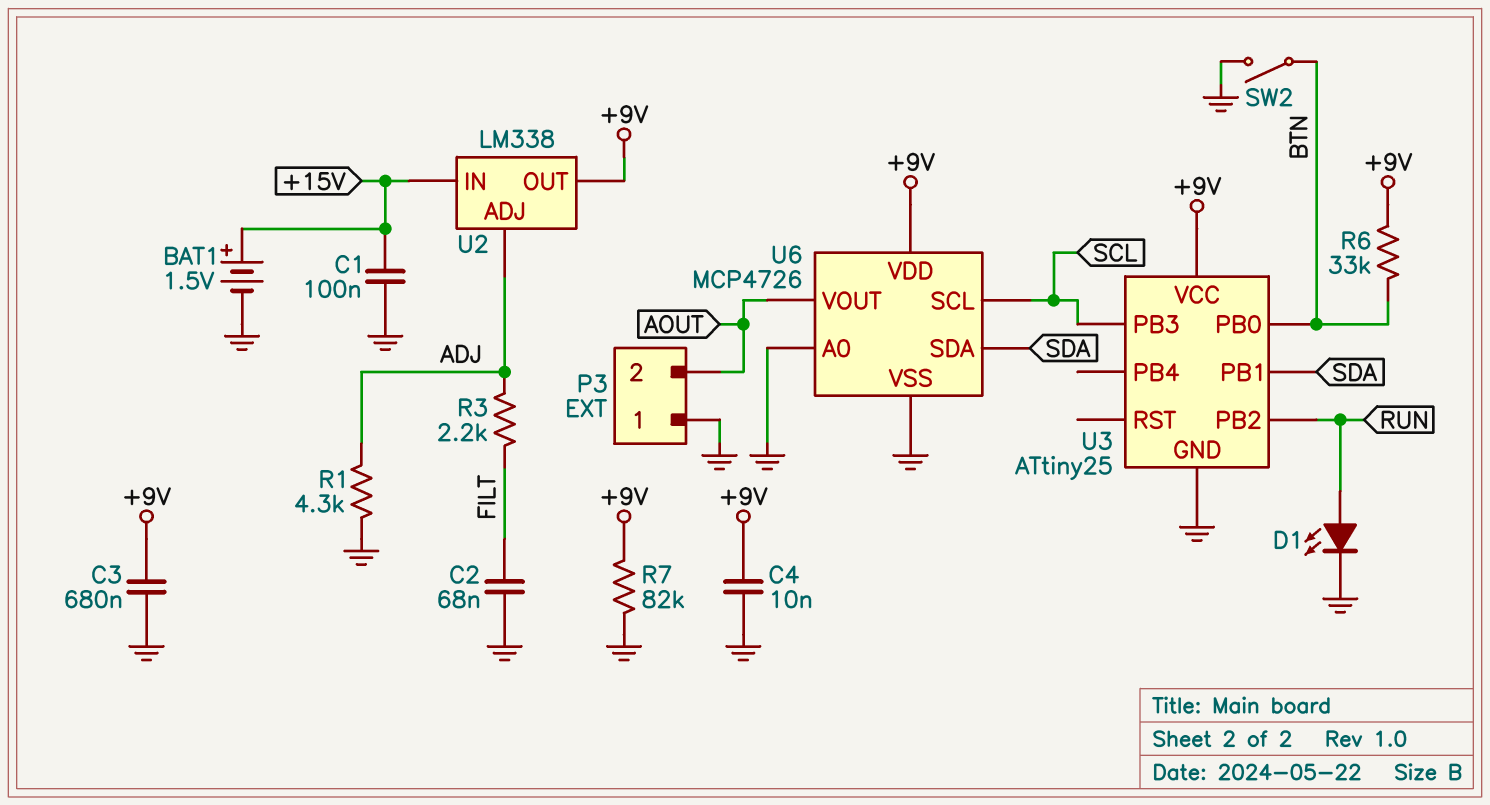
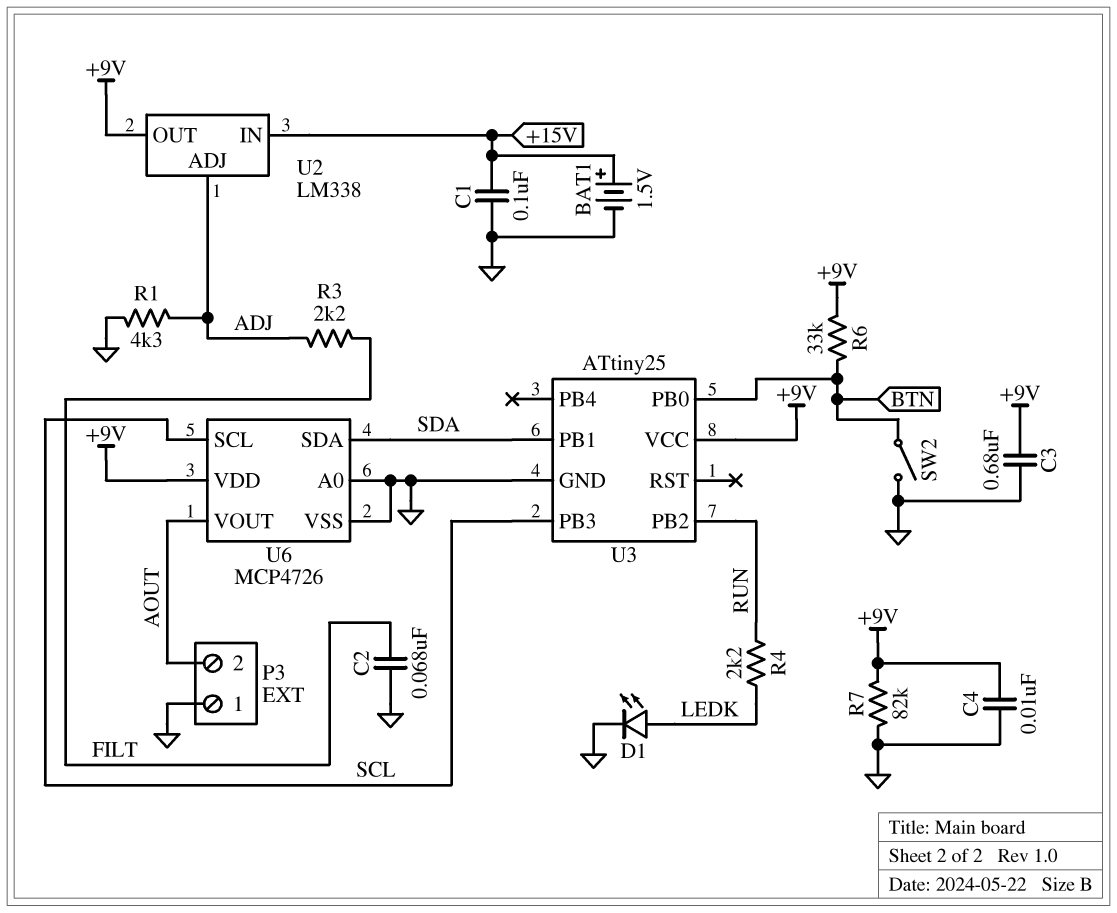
D1: LED (A RUN, K GND) -> LED (A LEDK, K GND)
R4: none -> 2.2k (LEDK, RUN)

